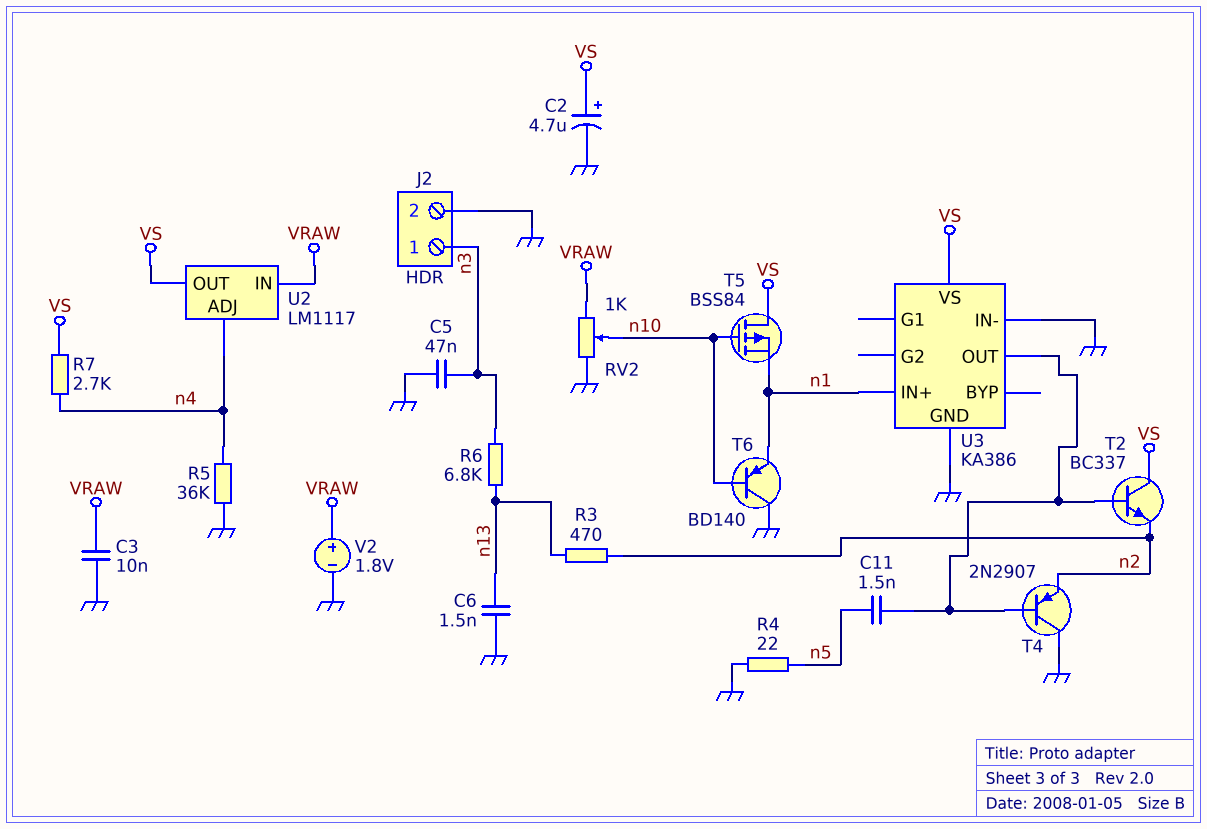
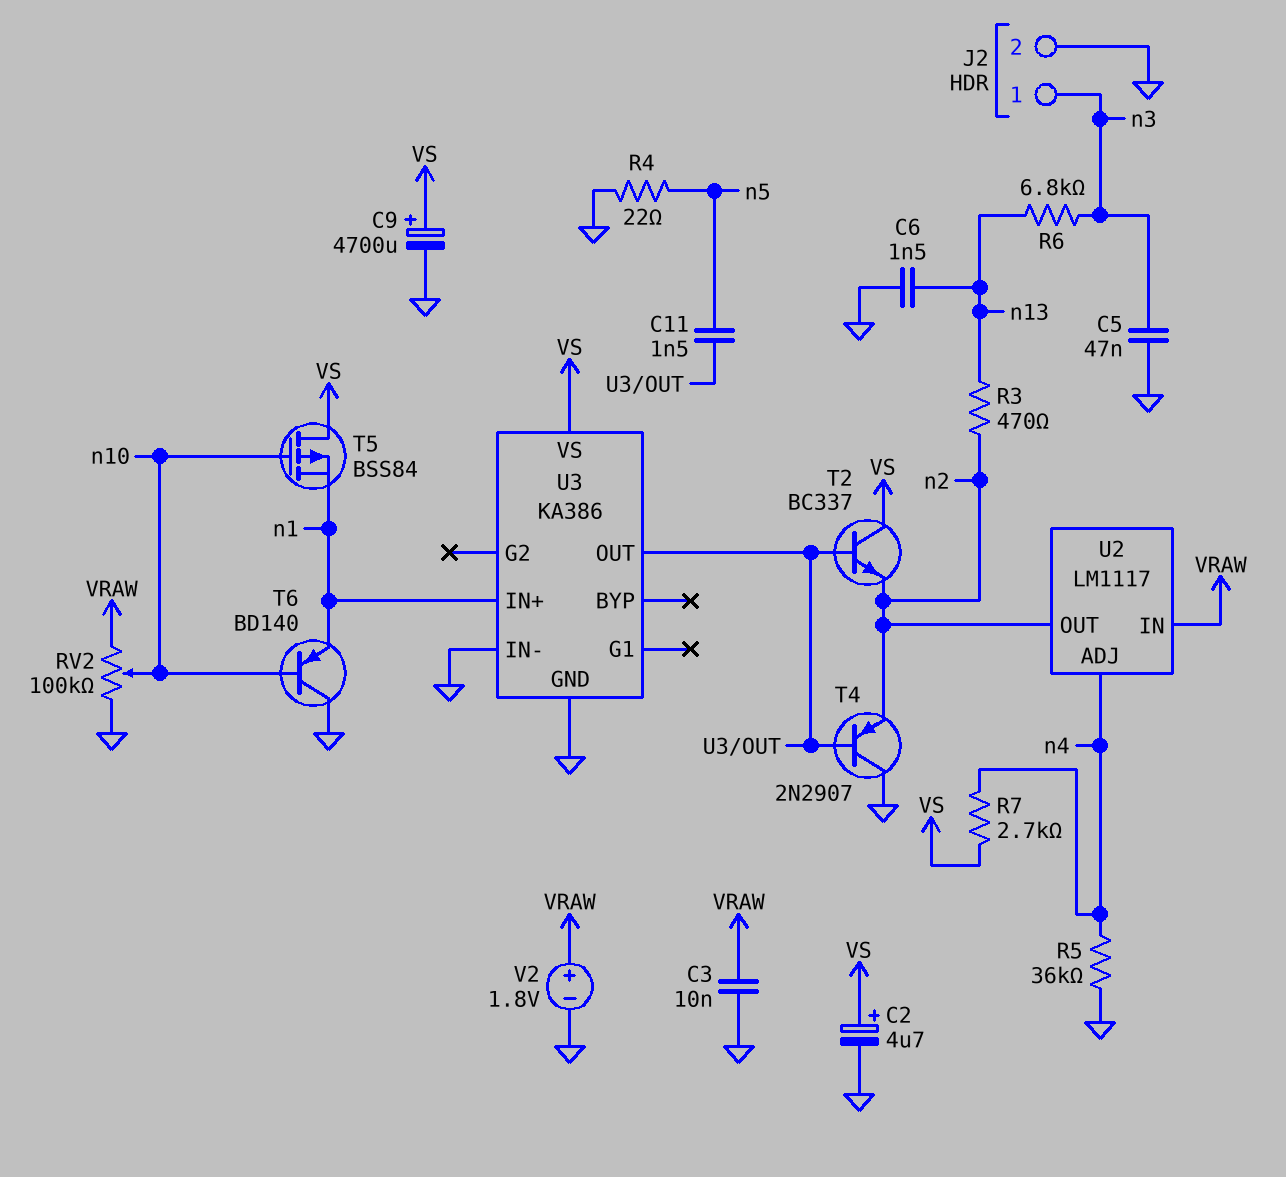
C9: none -> 4700uF (plus VS, minus GND)
RV2: 1k (GND, VRAW, wiper n10) -> 100k (GND, VRAW, wiper n10)
U2 pin OUT: VS -> n2

